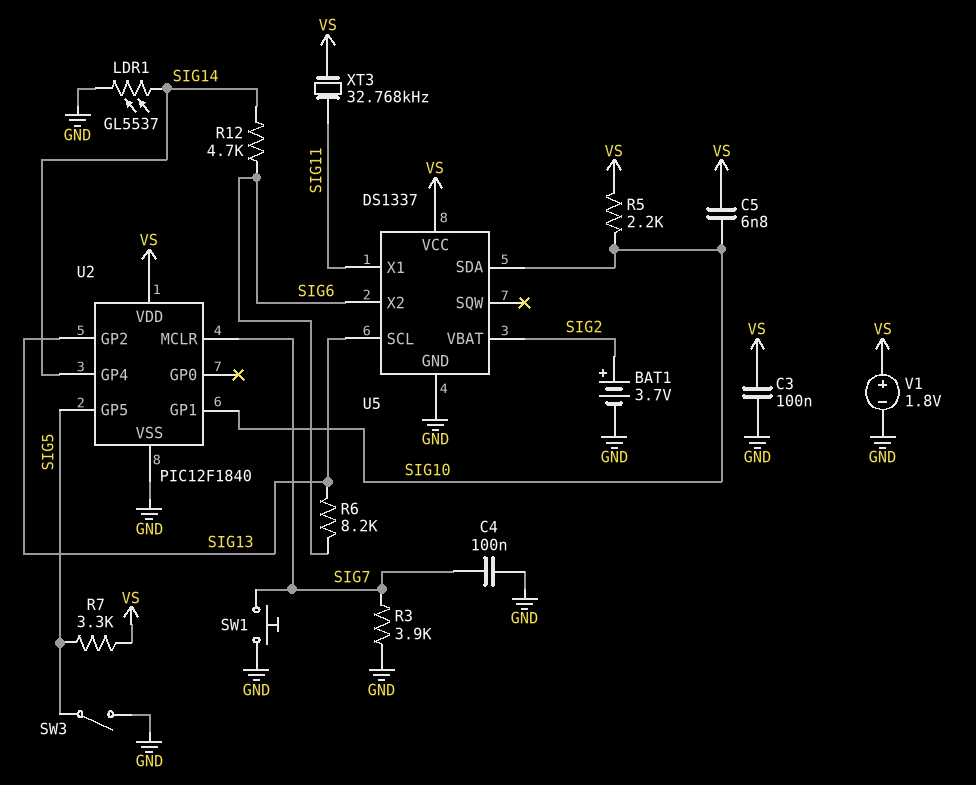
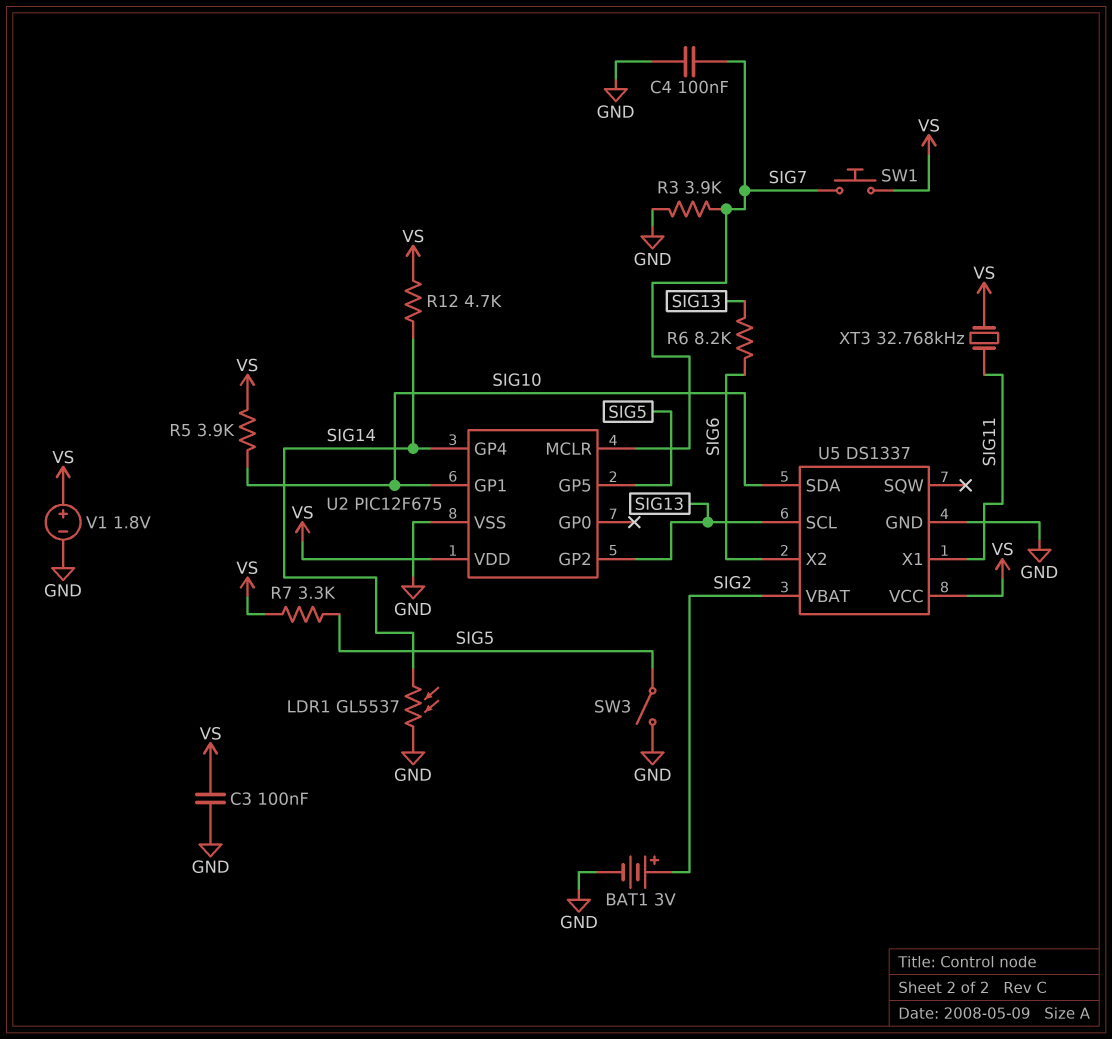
BAT1: 3.7V (plus SIG2, minus GND) -> 3V (plus SIG2, minus GND)
C5: 6.8nF (SIG10, VS) -> none
R5: 2.2k (SIG10, VS) -> 3.9k (SIG10, VS)
R12: 4.7k (SIG6, SIG14) -> 4.7k (SIG14, VS)
SW1: button (GND, SIG7) -> button (SIG7, VS)
U2: PIC12F1840 -> PIC12F675

